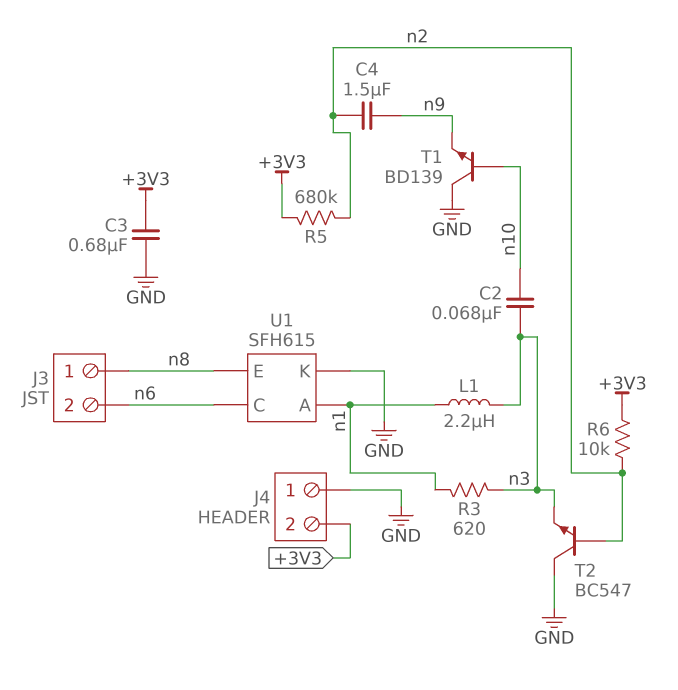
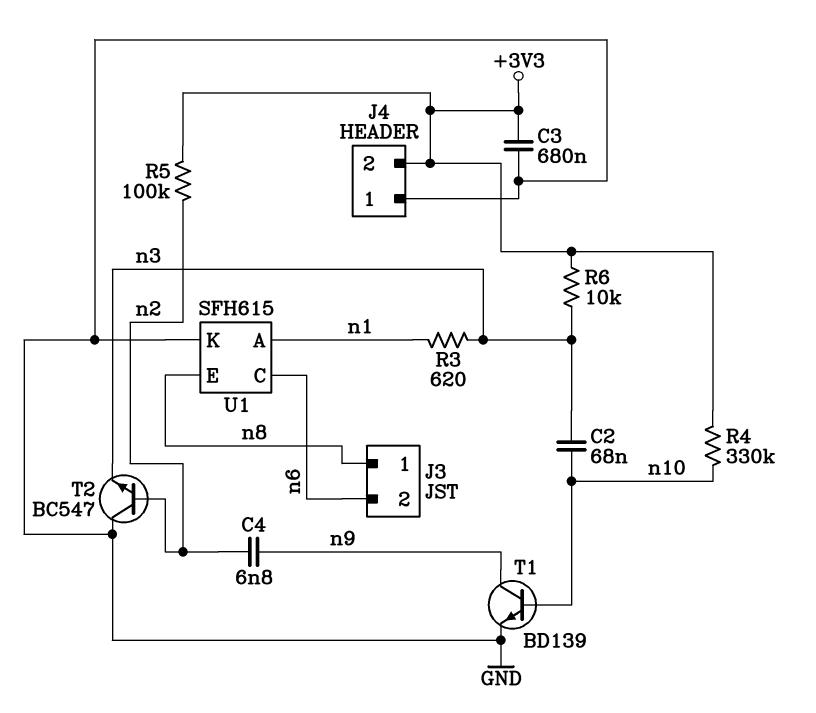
C4: 1.5uF (n2, n9) -> 6.8nF (n2, n9)
L1: 2.2uH (n1, n3) -> none
R4: none -> 330k (+3V3, n10)
R5: 680k (+3V3, n2) -> 100k (+3V3, n2)
R6: 10k (+3V3, n2) -> 10k (+3V3, n3)
T1: NPN BD139 (B n10, C GND, E n9) -> NPN BD139 (B n10, C n9, E GND)

